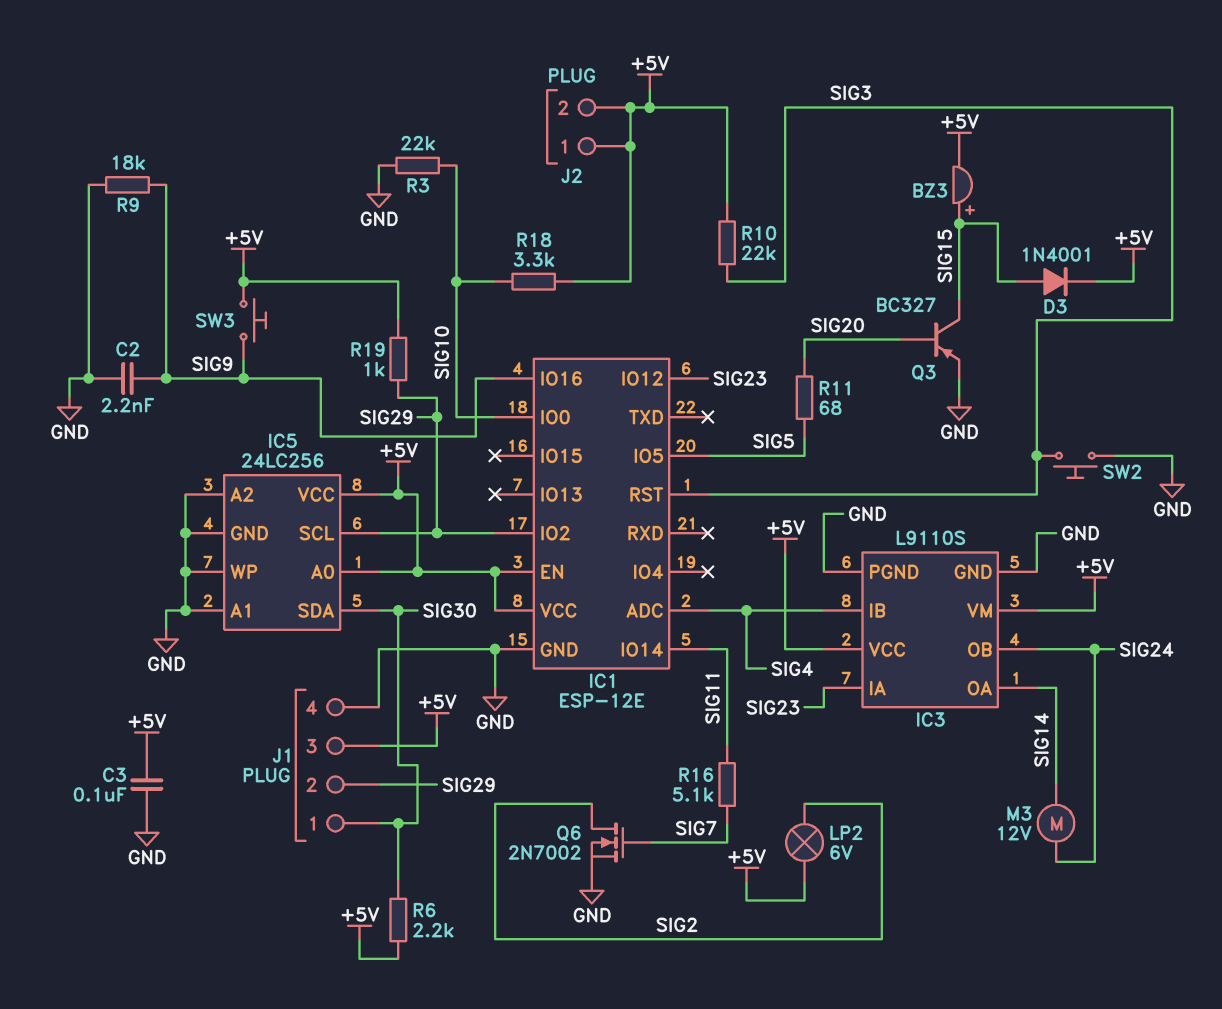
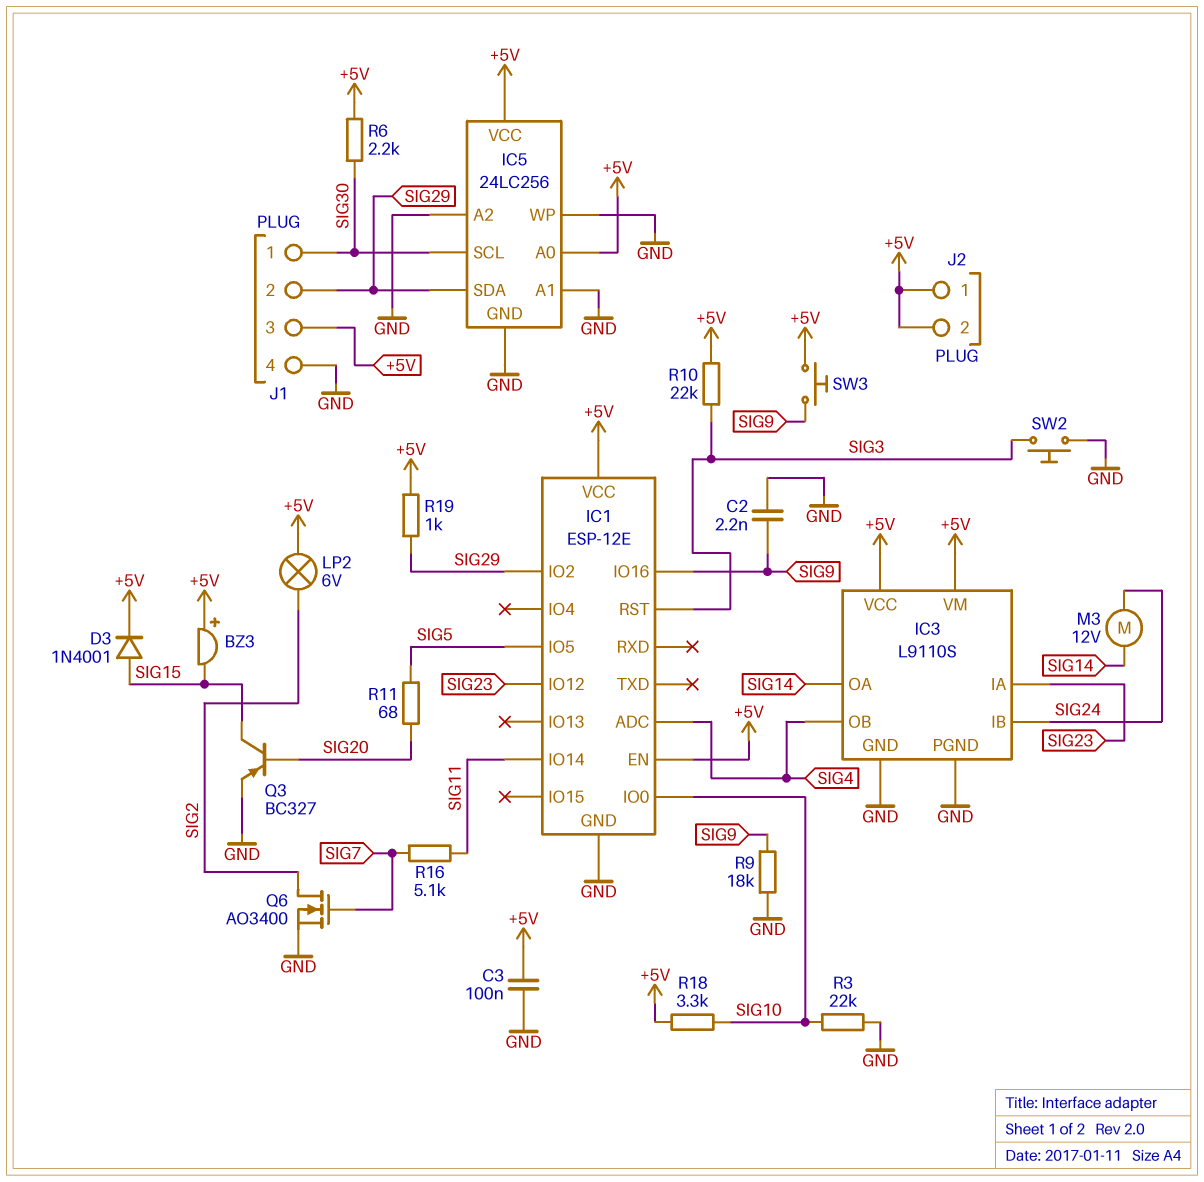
BZ3: buzzer (plus SIG15, minus +5V) -> buzzer (plus +5V, minus SIG15)
IC3 pin IB: SIG4 -> SIG24
IC3 pin OB: SIG24 -> SIG4
IC5 pin SCL: SIG29 -> SIG30
IC5 pin SDA: SIG30 -> SIG29
Q6: NMOS 2N7002 (G SIG7, D SIG2, S GND) -> NMOS AO3400 (G SIG7, D SIG2, S GND)

